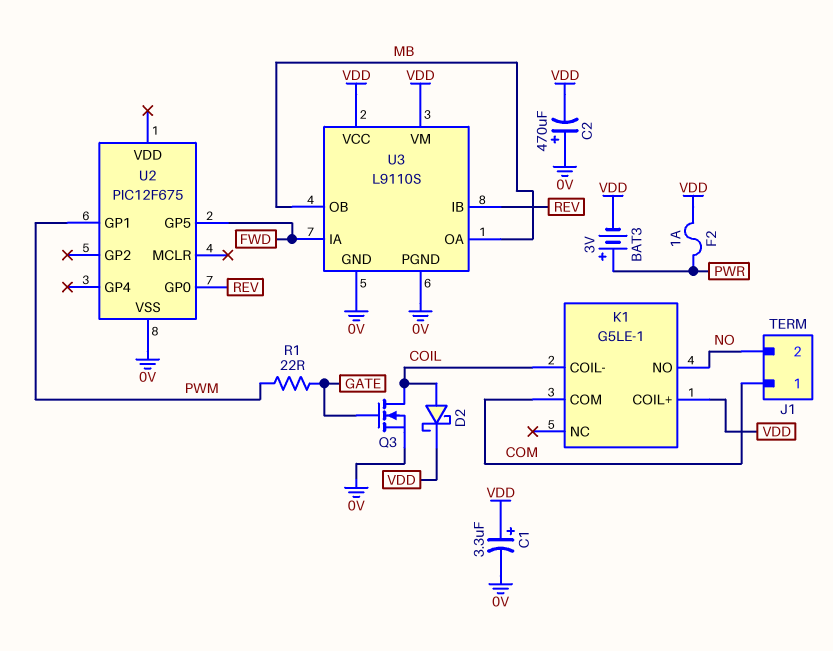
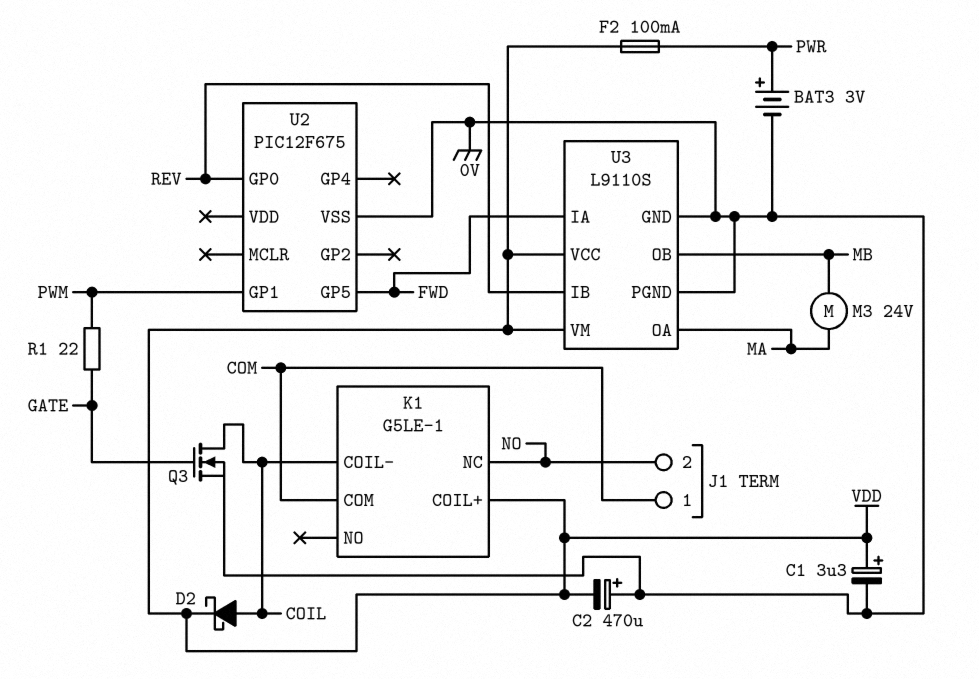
BAT3: 3V (plus PWR, minus VDD) -> 3V (plus PWR, minus 0V)
F2: 1A (PWR, VDD) -> 100mA (PWR, VDD)
K1 pin NC: none -> NO
K1 pin NO: NO -> none
M3: none -> motor 24V (MA, MB)
U3 pin OA: MB -> MA

